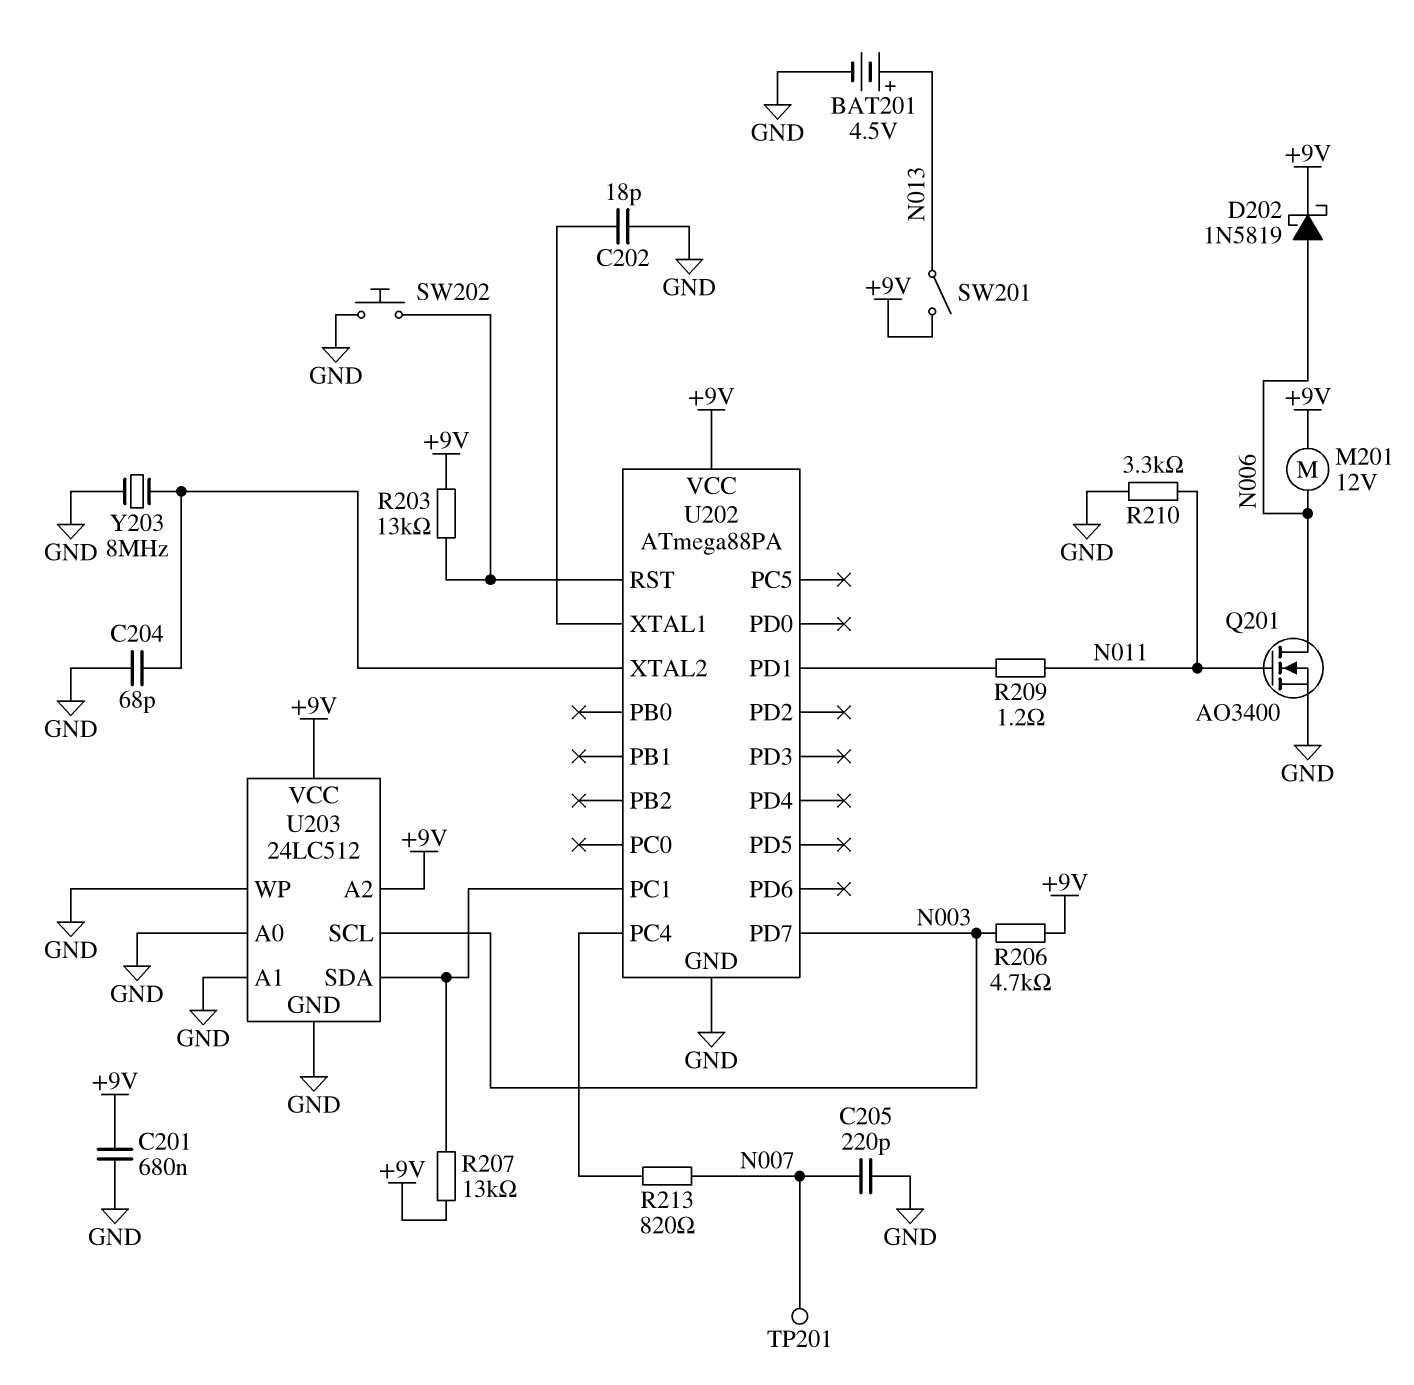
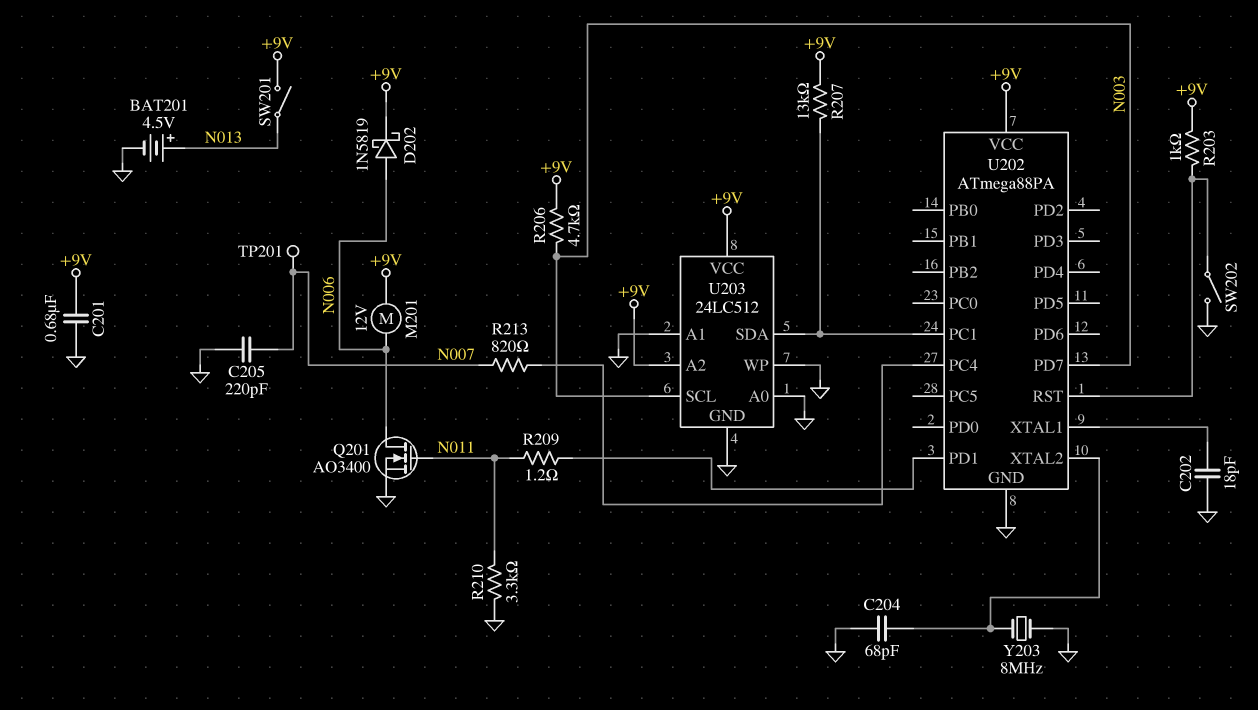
R203: 13k (+9V, U202/RST) -> 1k (+9V, U202/RST)
SW202: button (GND, U202/RST) -> switch (GND, U202/RST)

